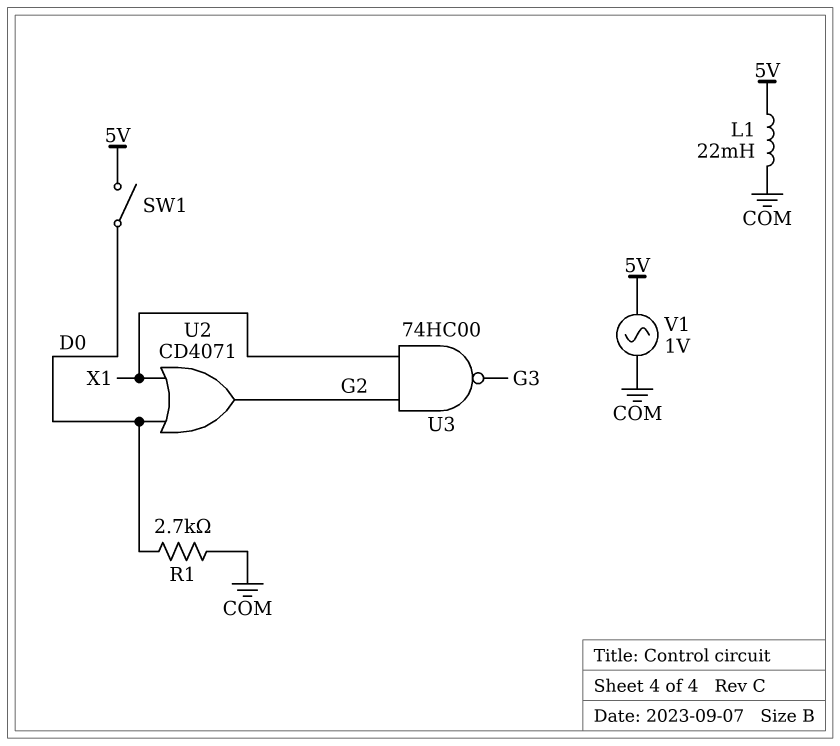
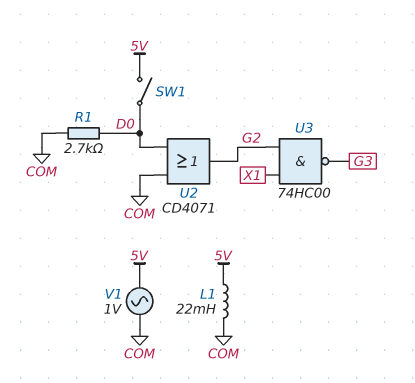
U2: OR CD4071 (in D0, in X1, out G2) -> OR CD4071 (in COM, in D0, out G2)

